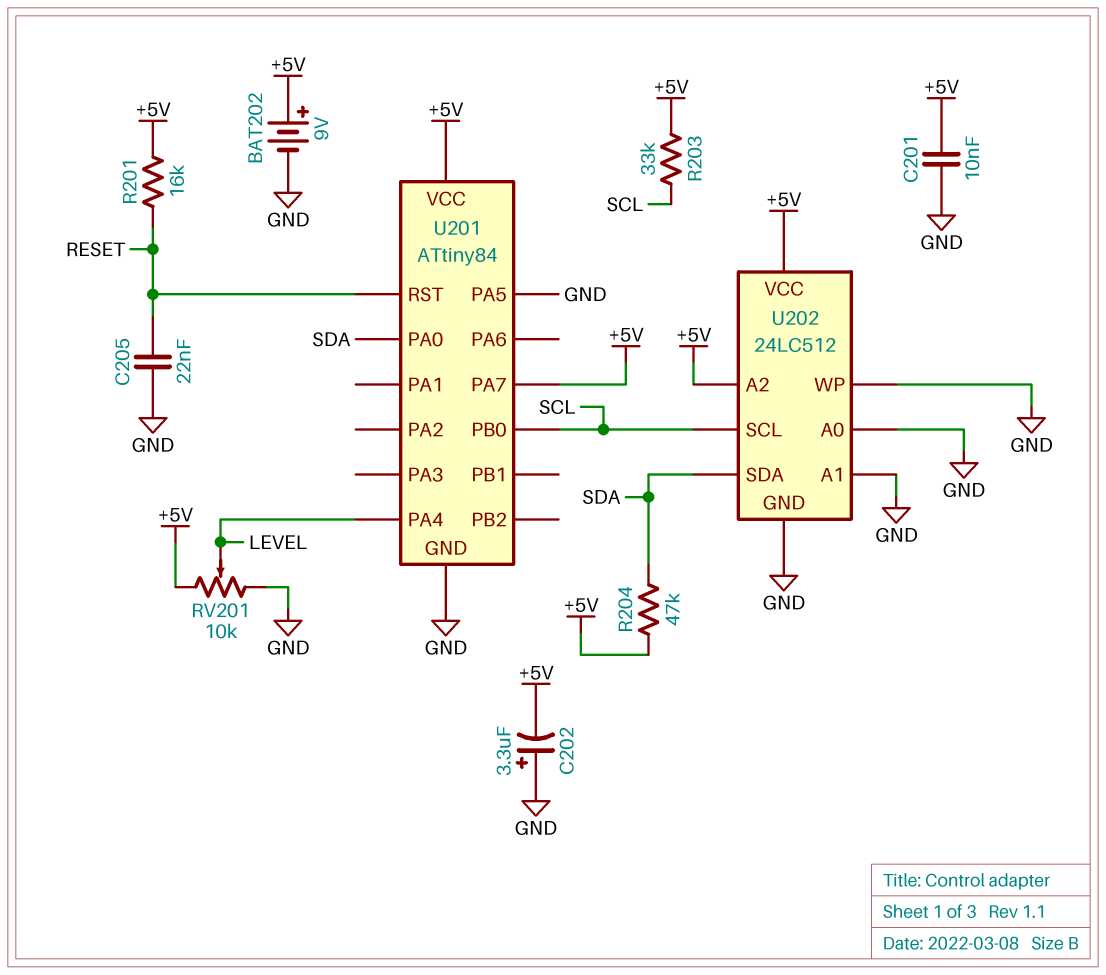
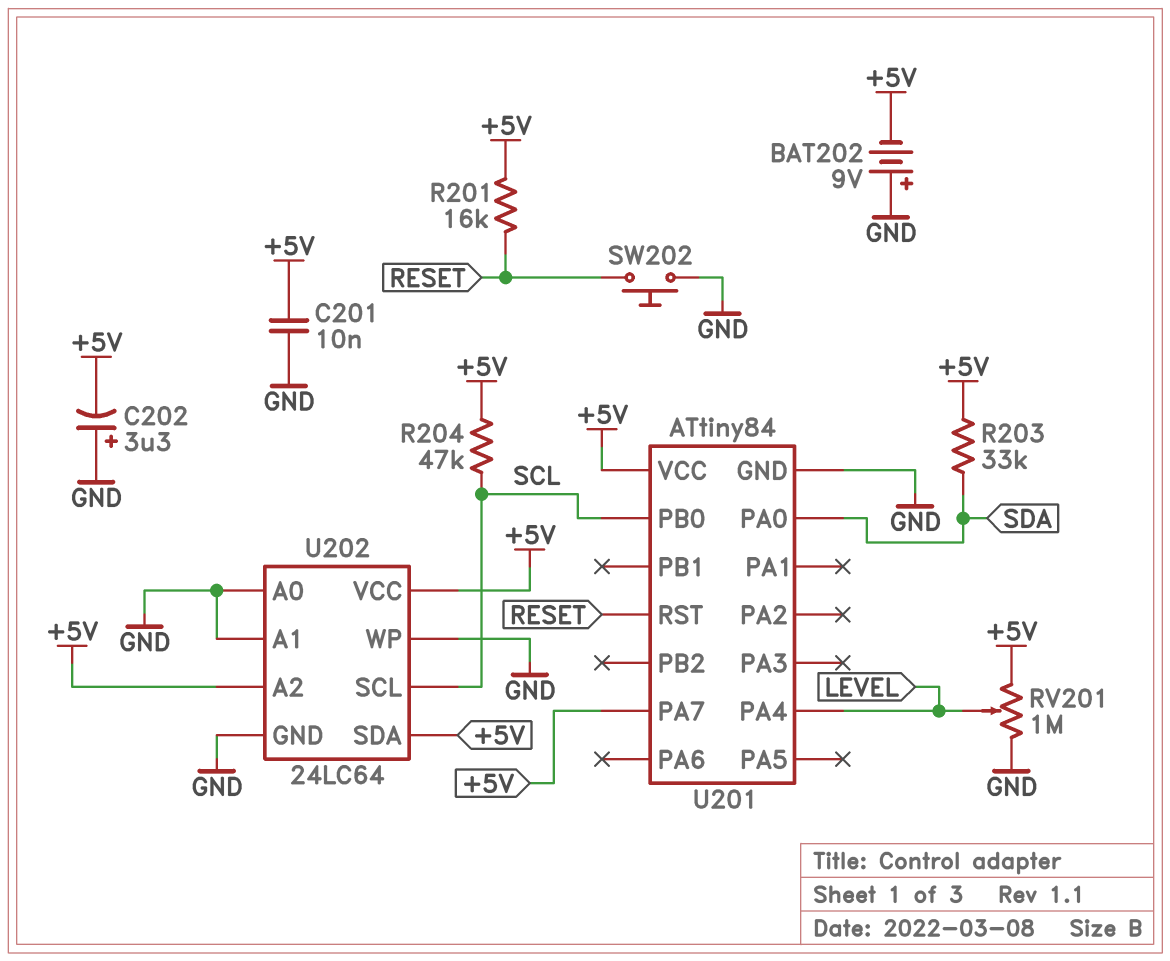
BAT202: 9V (plus +5V, minus GND) -> 9V (plus GND, minus +5V)
C205: 22nF (GND, RESET) -> none
R203: 33k (+5V, SCL) -> 33k (+5V, SDA)
R204: 47k (+5V, SDA) -> 47k (+5V, SCL)
RV201: 10k (+5V, GND, wiper LEVEL) -> 1M (+5V, GND, wiper LEVEL)
SW202: none -> button (GND, RESET)
U201 pin PA5: GND -> none
U202: 24LC512 -> 24LC64
U202 pin SDA: SDA -> +5V

